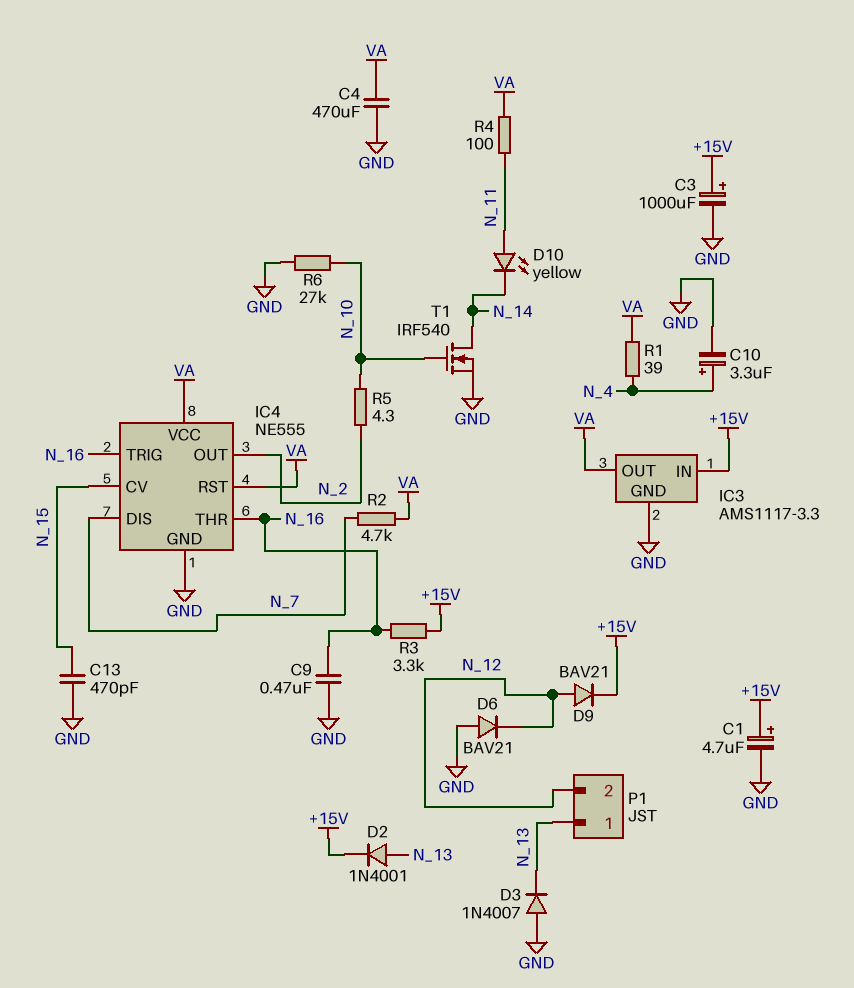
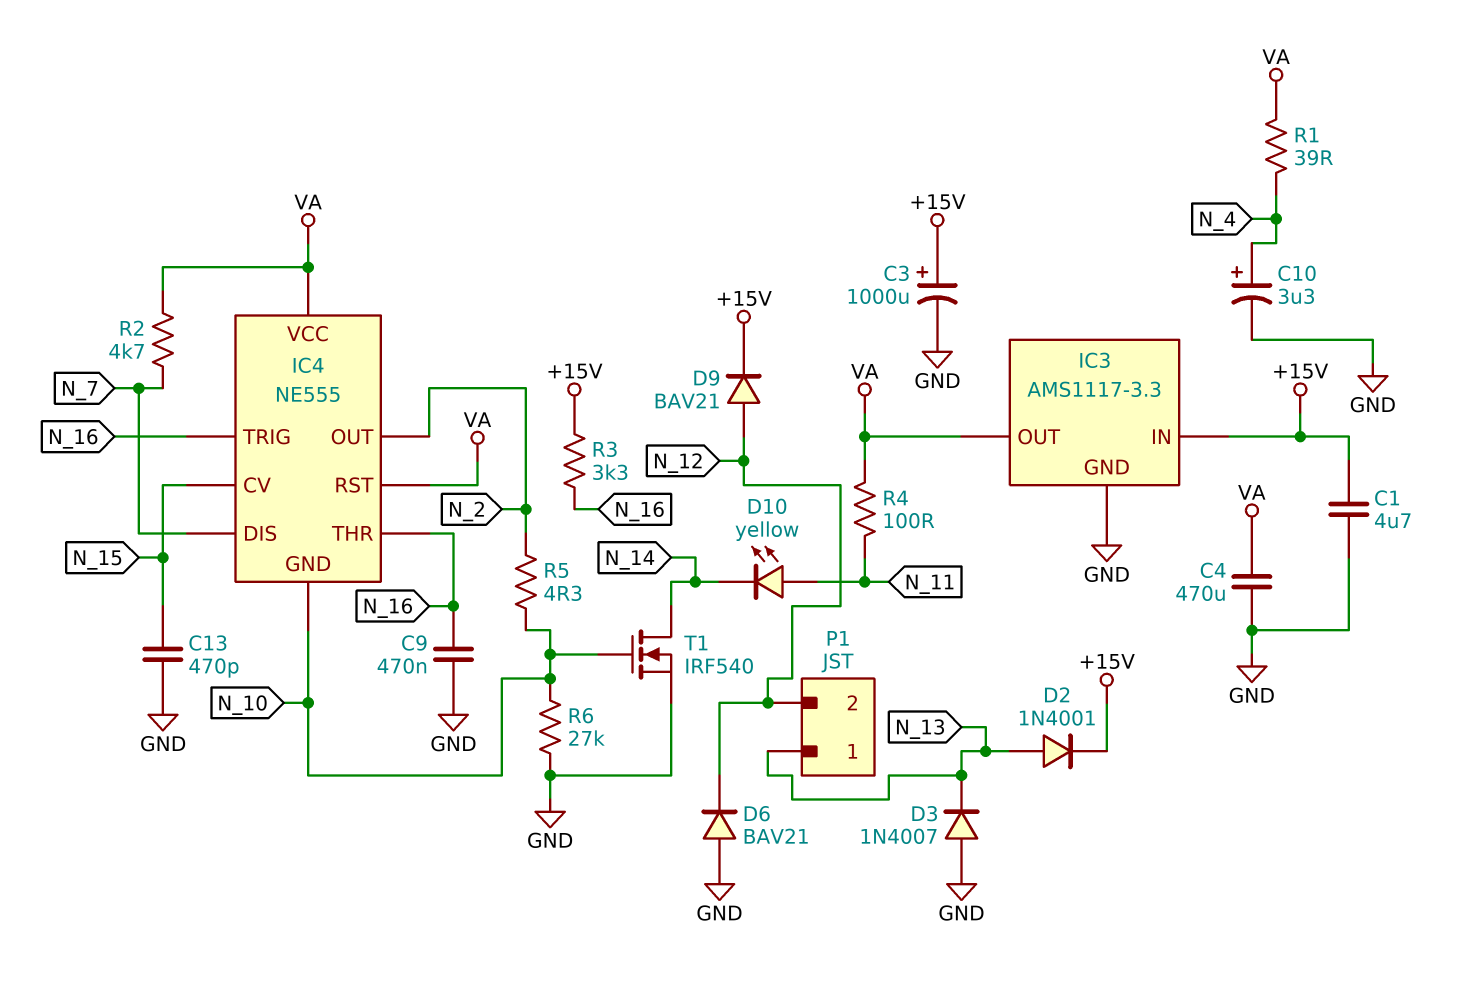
C1: 4.7uF (plus +15V, minus GND) -> 4.7uF (+15V, GND)
IC4 pin GND: GND -> N_10

